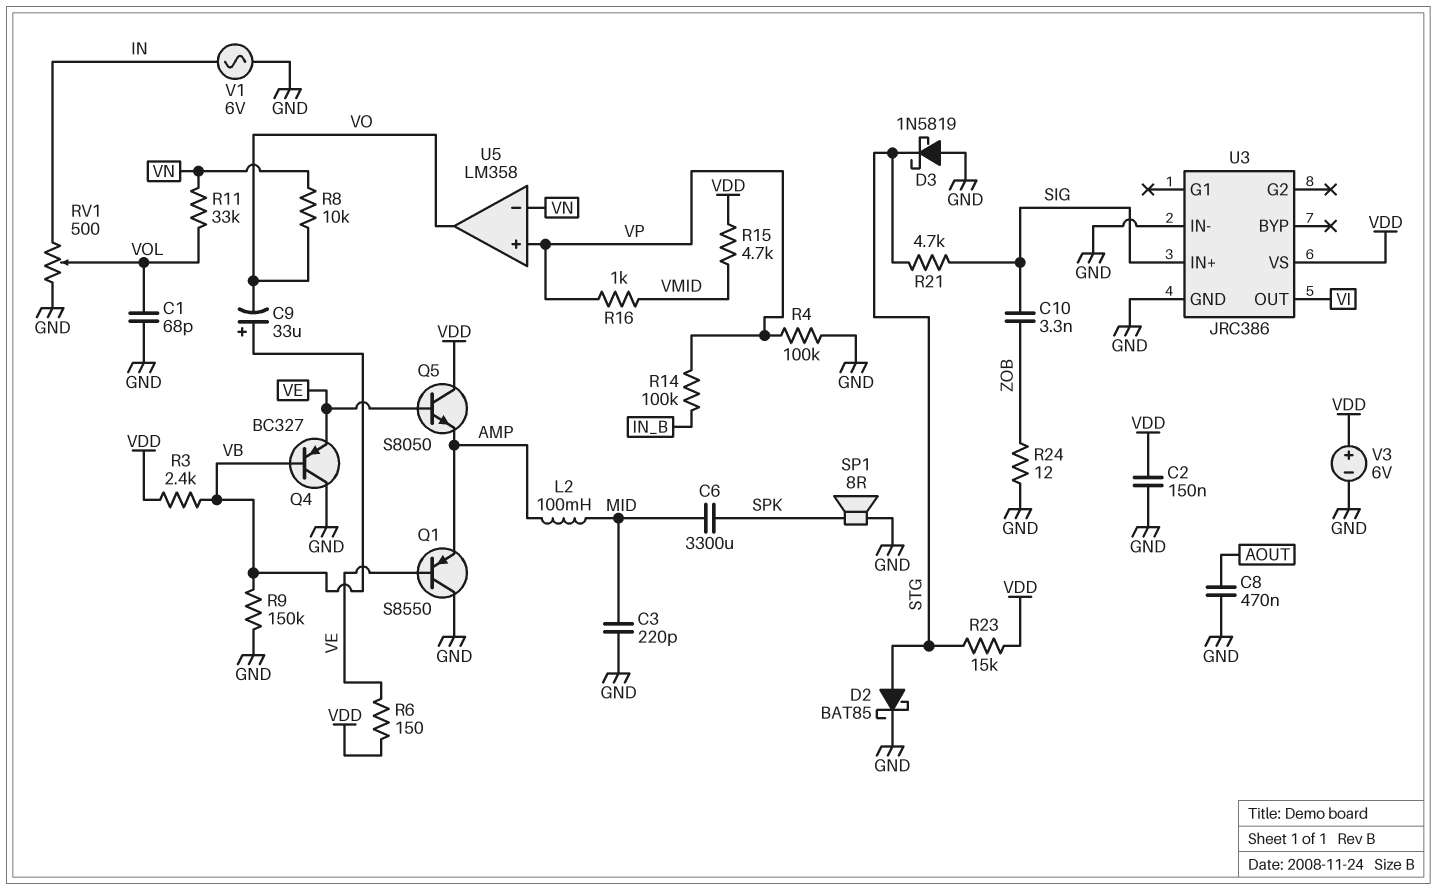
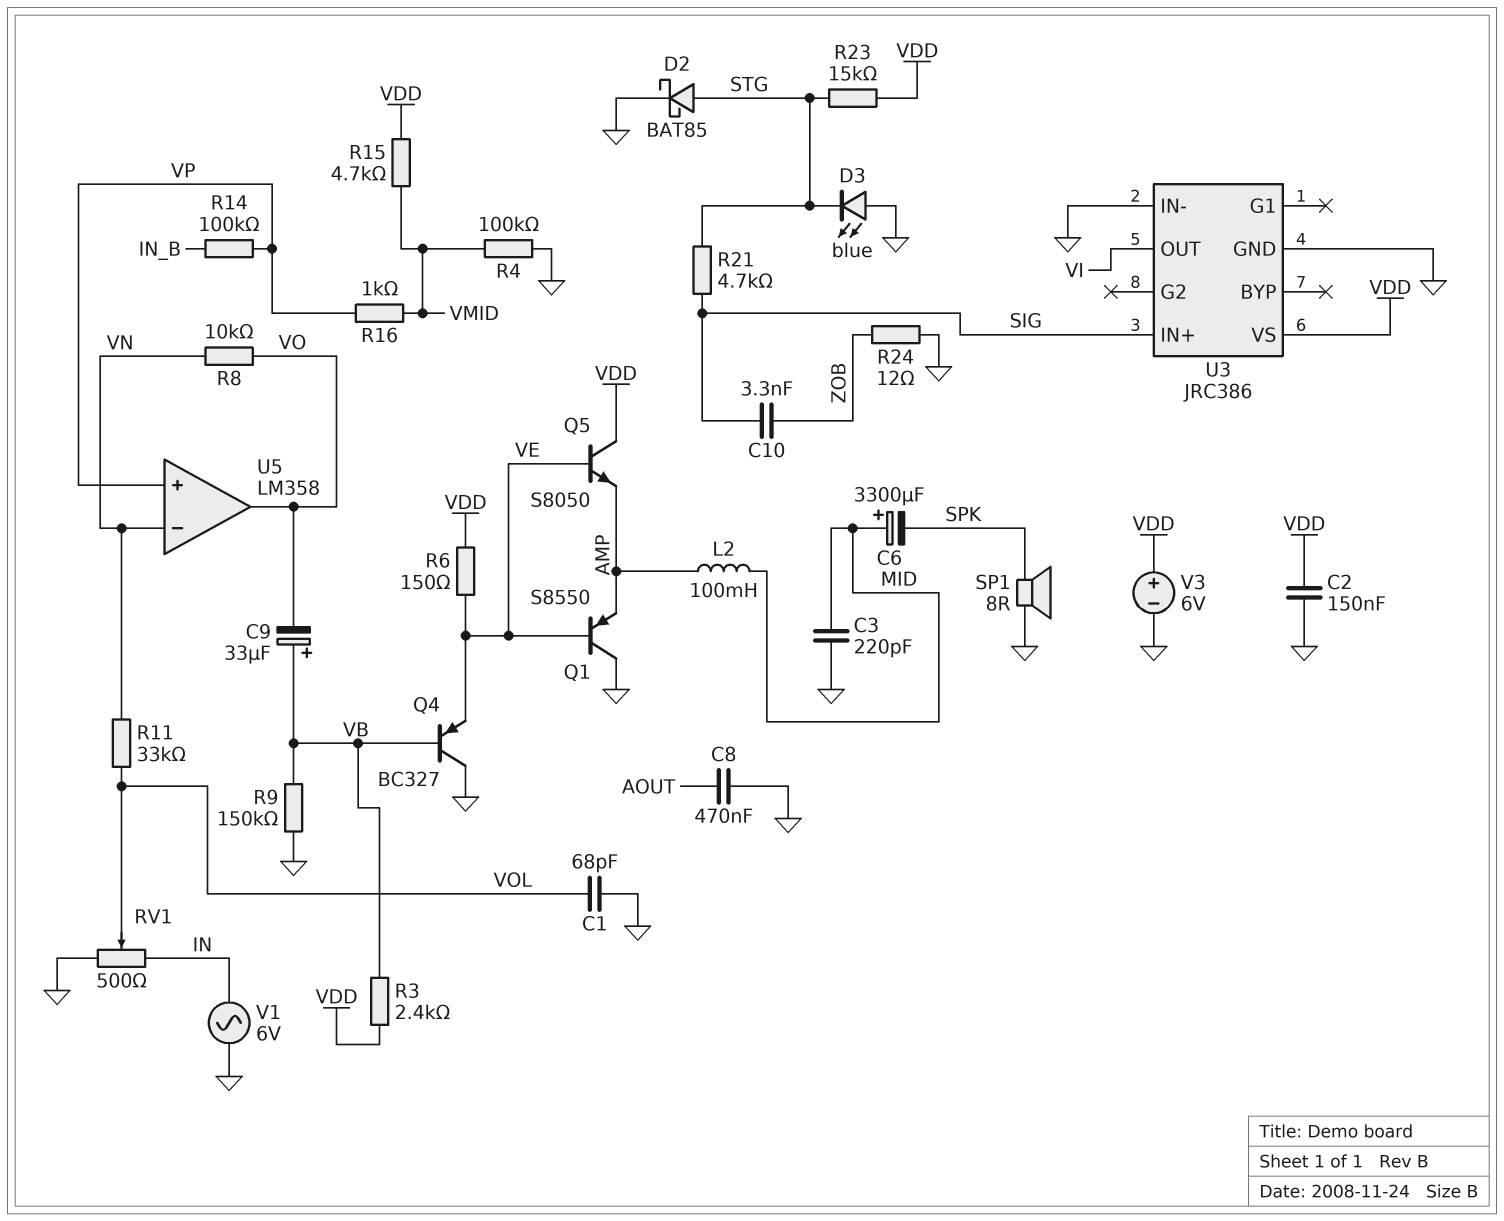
C6: 3300uF (MID, SPK) -> 3300uF (plus MID, minus SPK)
D3: schottky 1N5819 (A GND, K STG) -> LED blue (A GND, K STG)
R4: 100k (GND, VP) -> 100k (GND, VMID)

